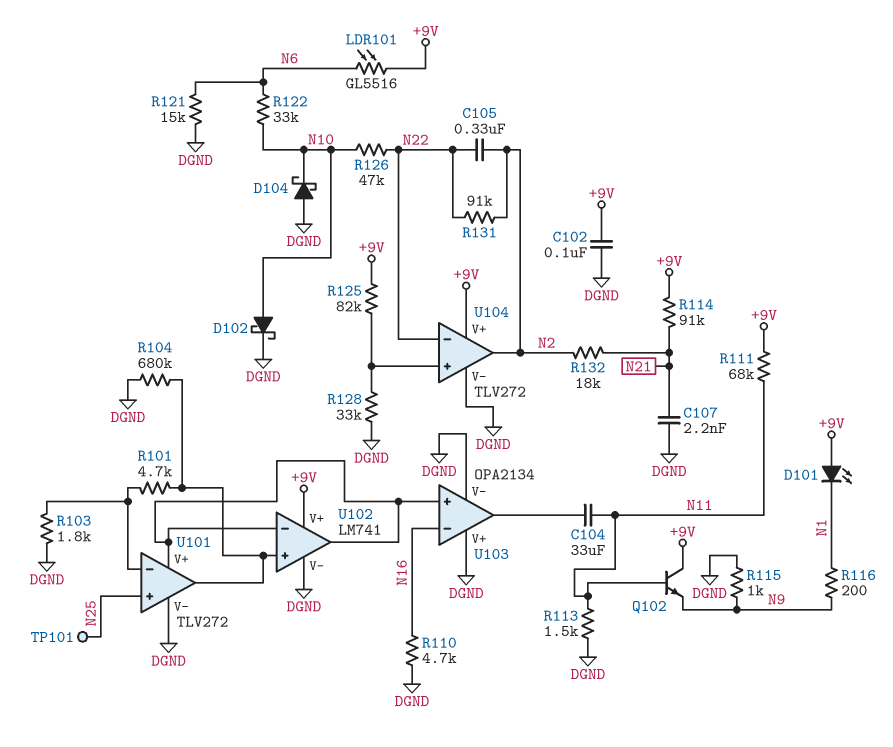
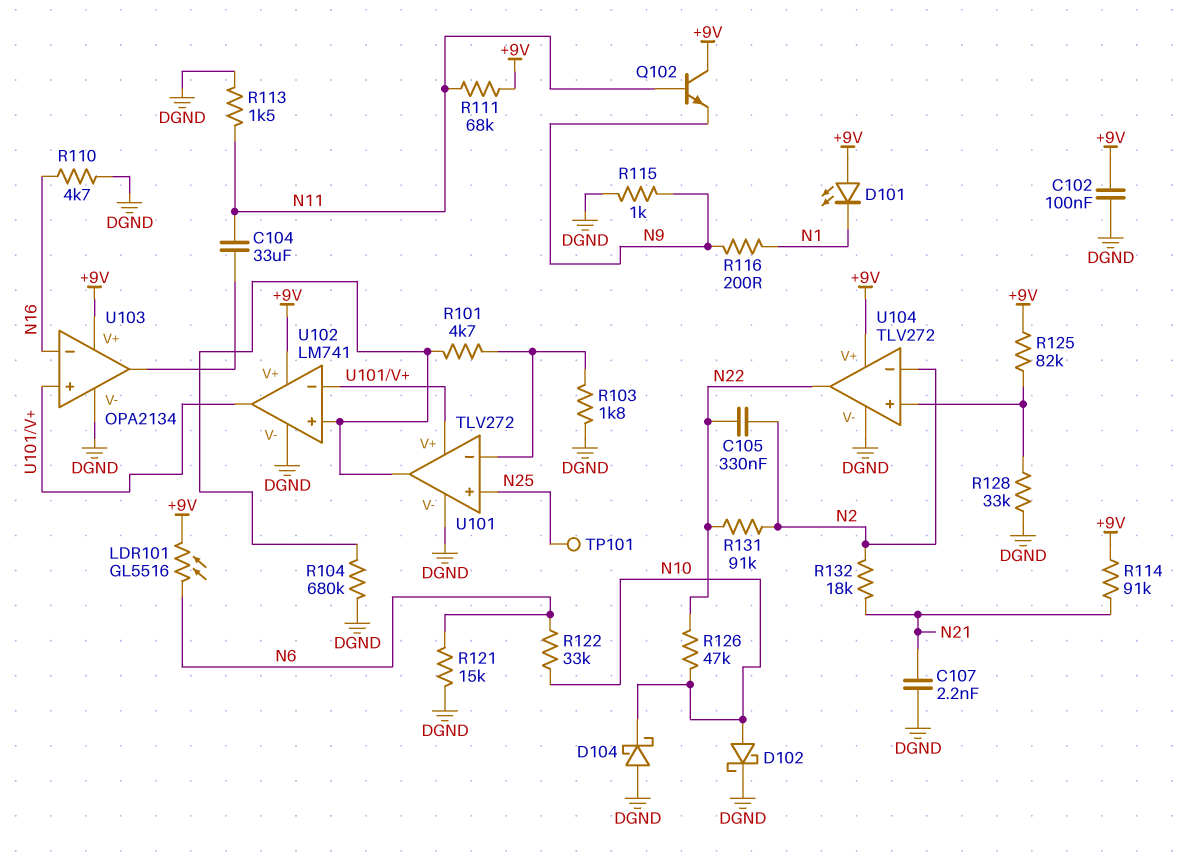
U103 pin V+: DGND -> +9V
U104 pin in-: N22 -> N2
U104 pin out: N2 -> N22

